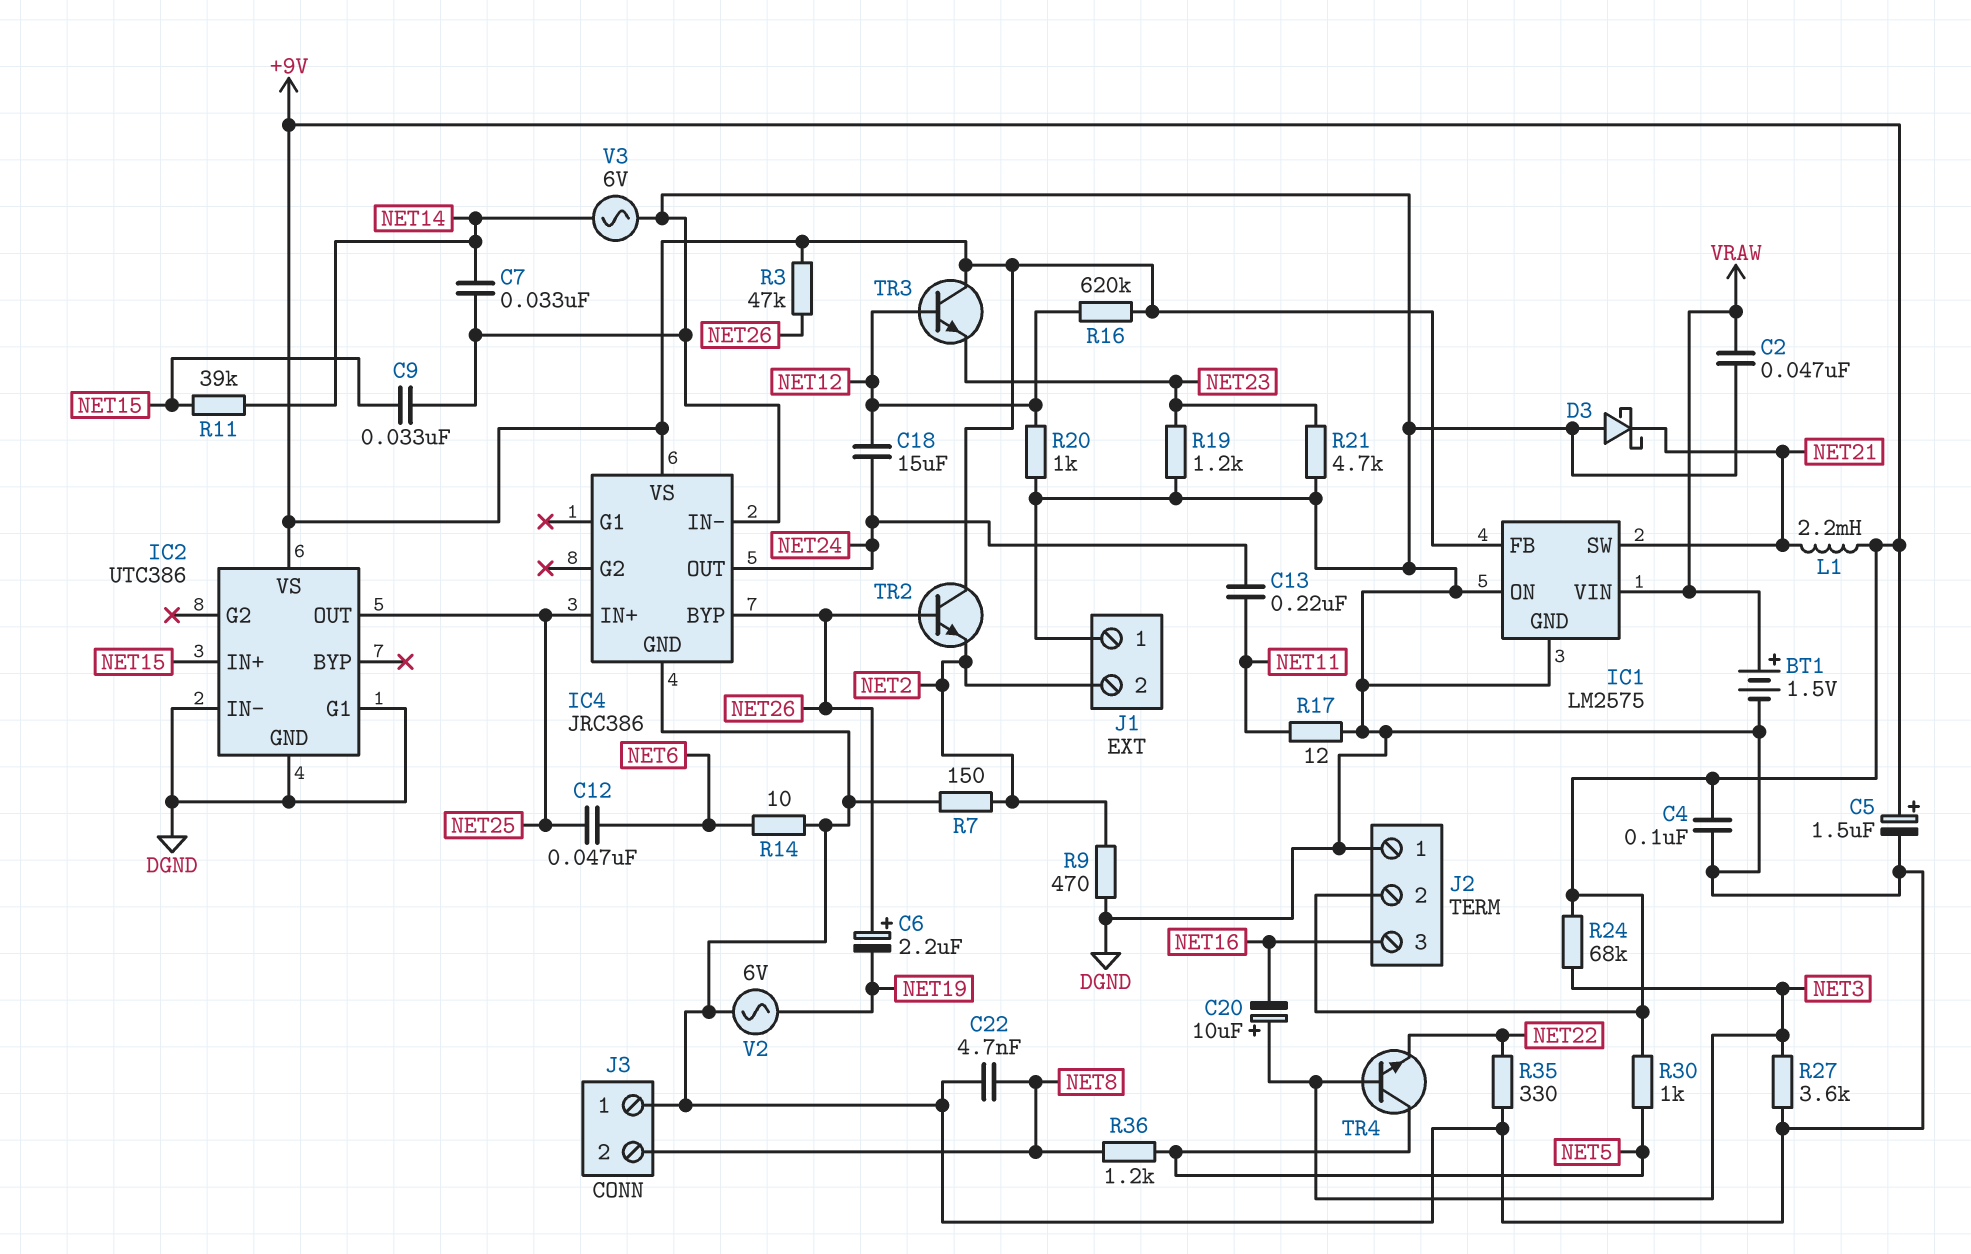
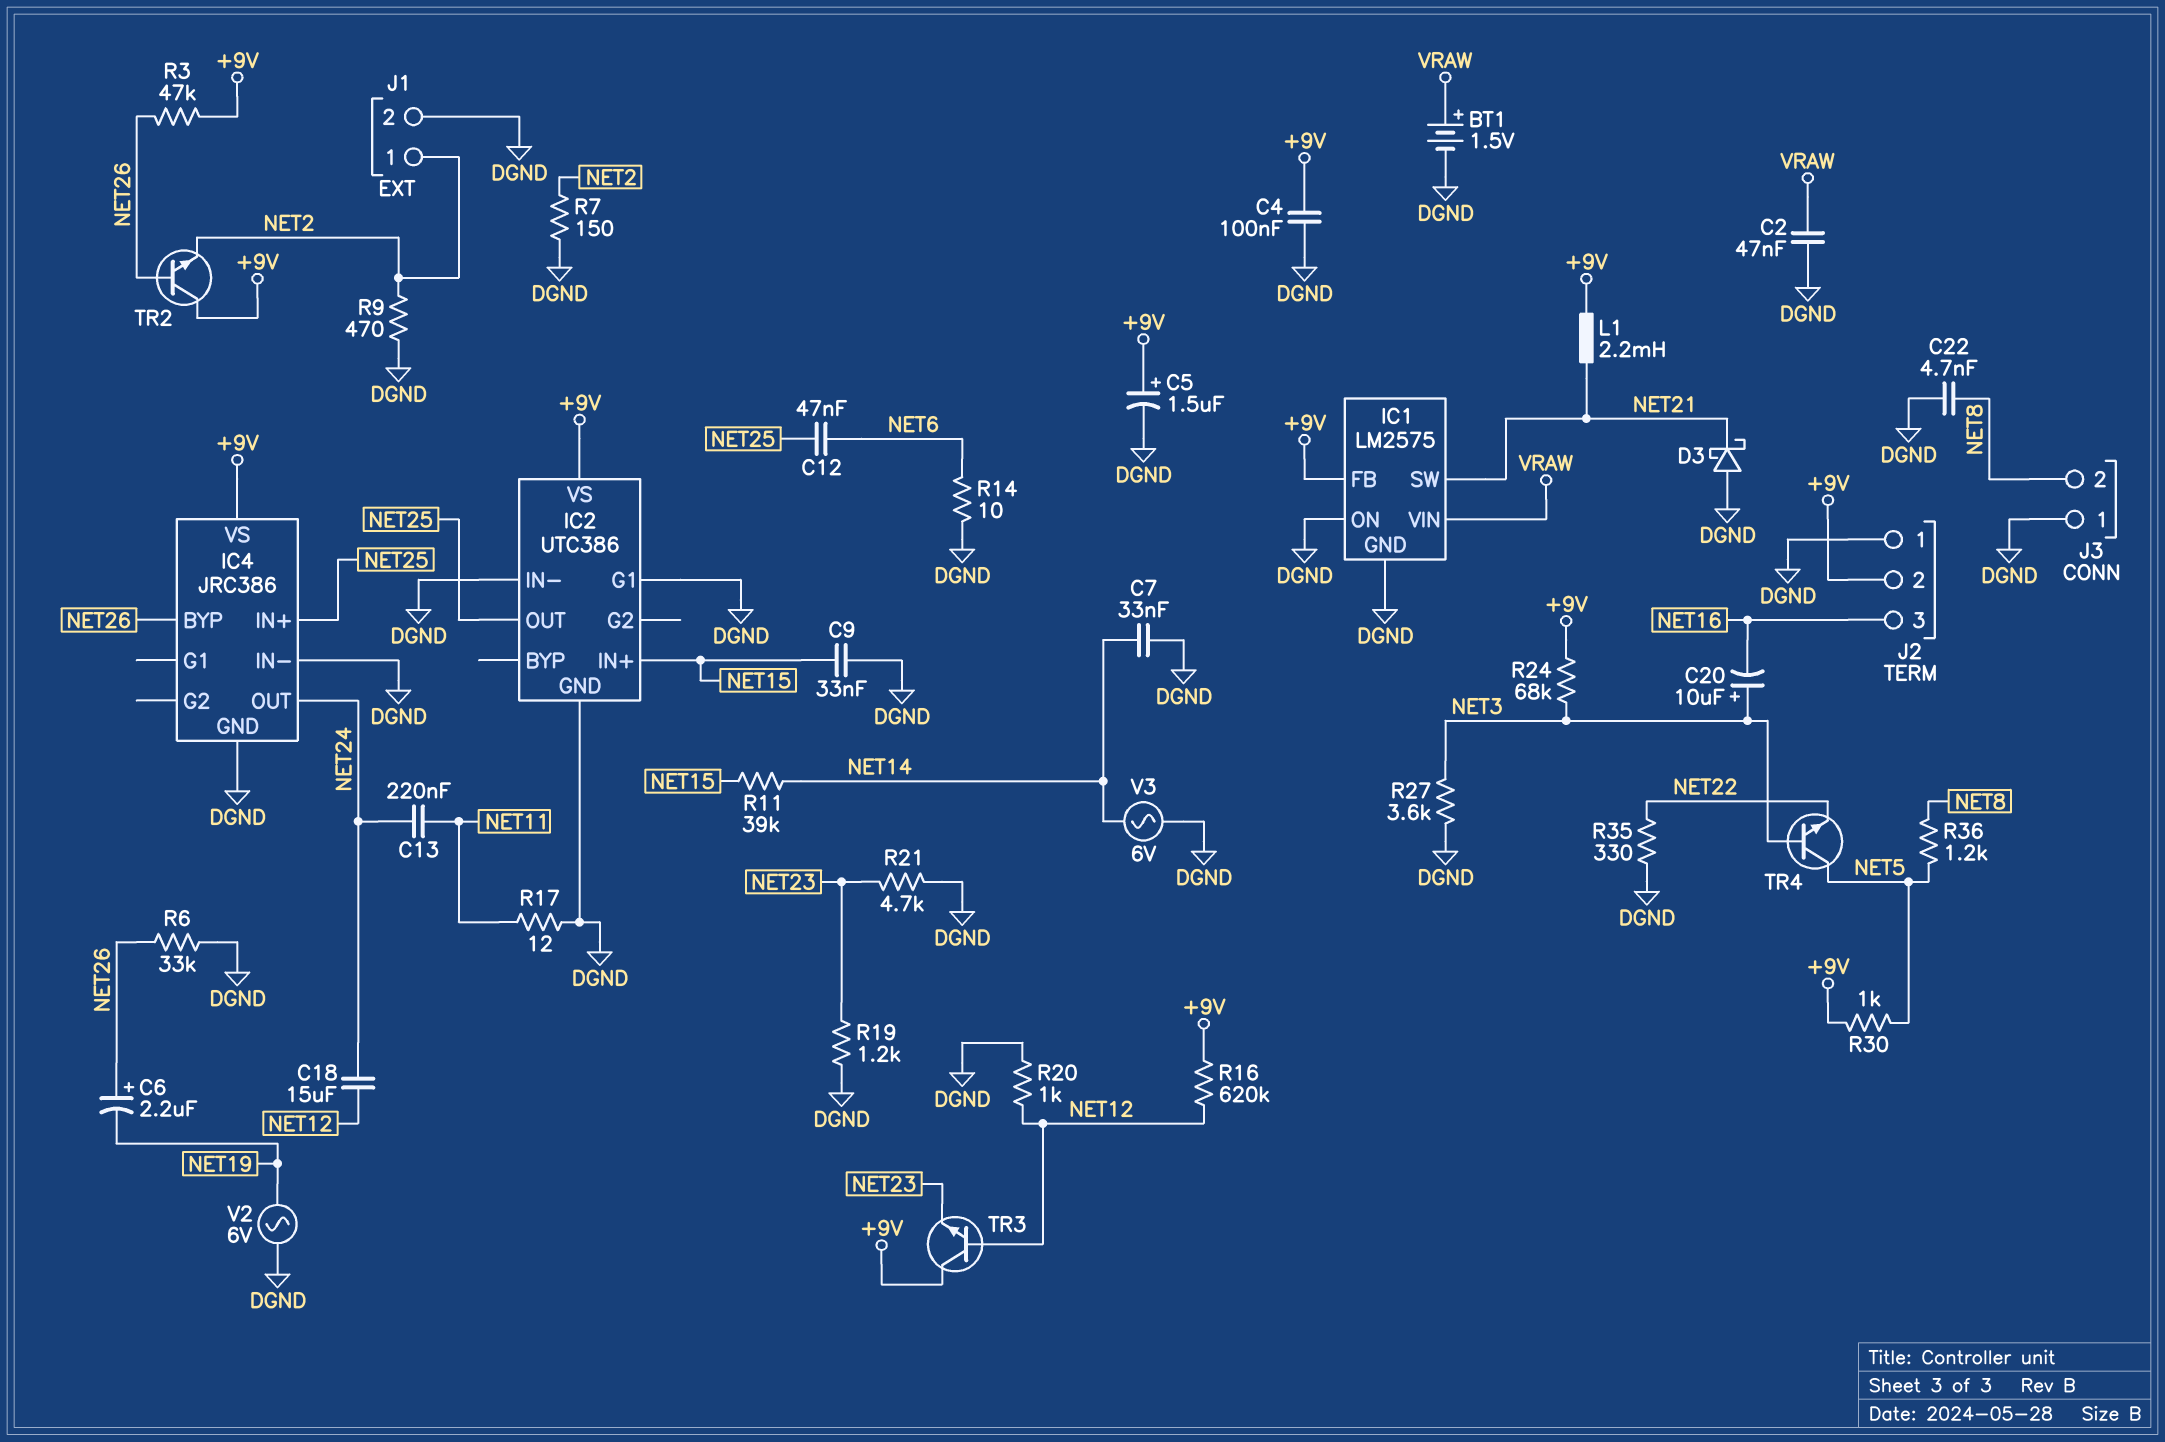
J1 pin 1: DGND -> NET2
J1 pin 2: NET2 -> DGND
R6: none -> 33k (DGND, NET26)

